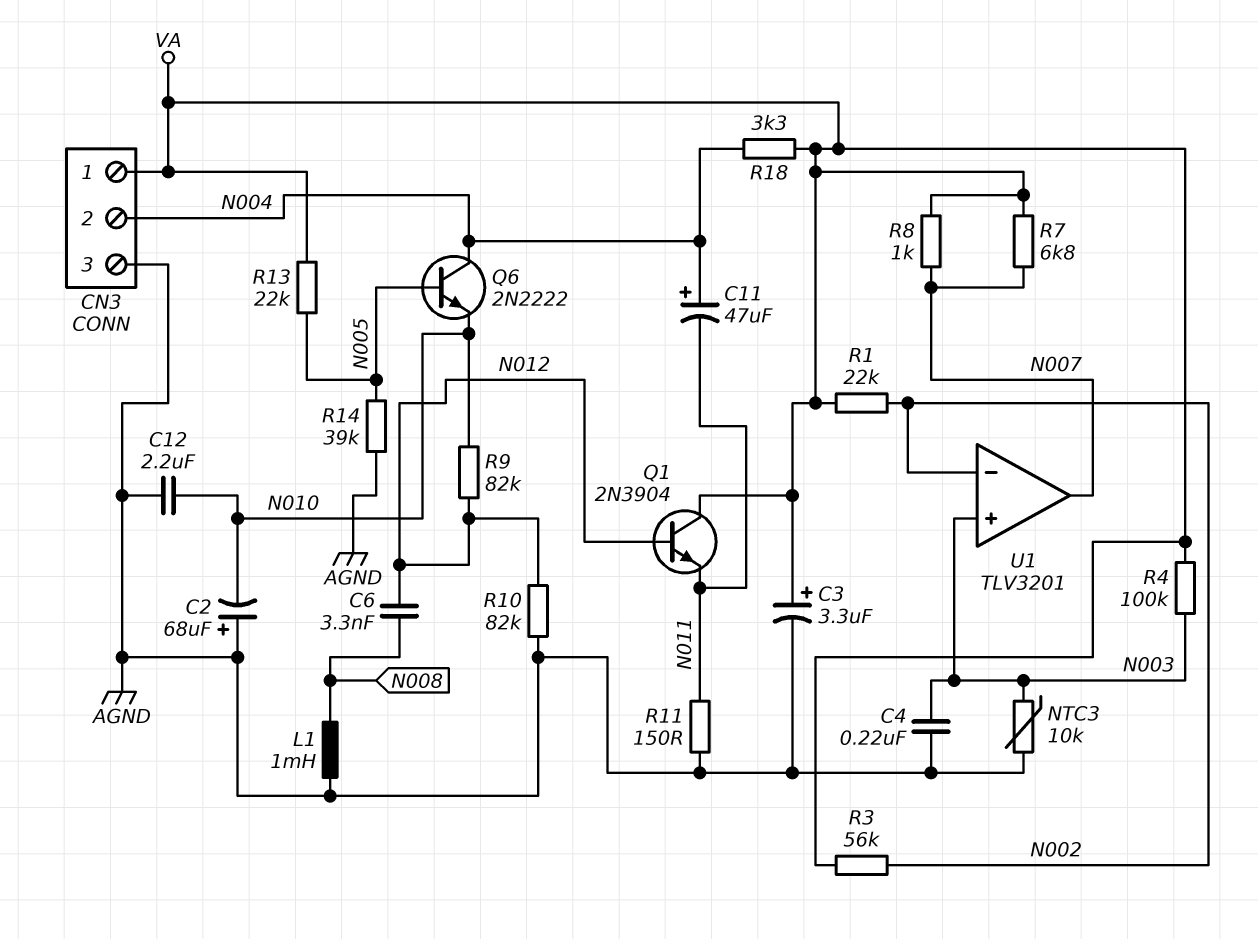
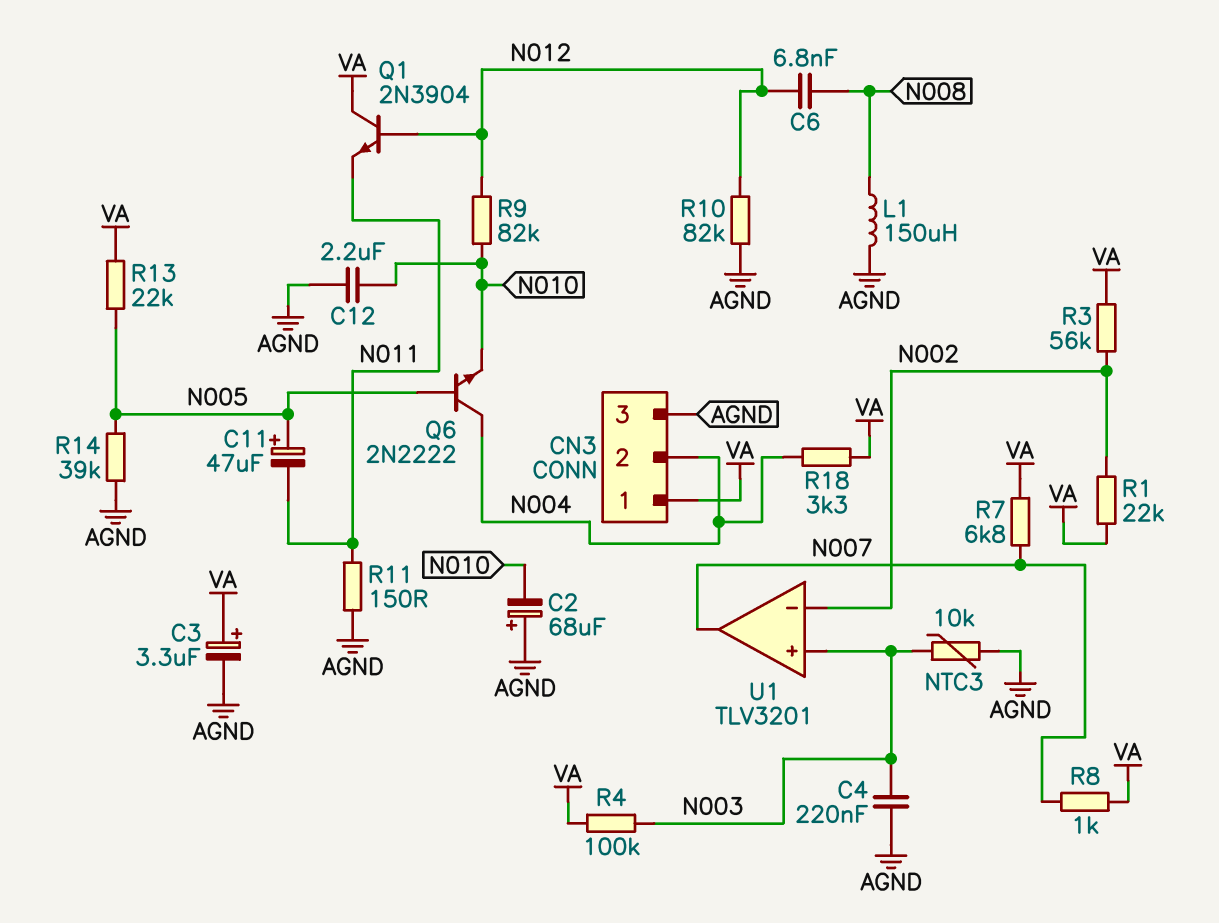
C6: 3.3nF (N008, N012) -> 6.8nF (N008, N012)
C11: 47uF (plus N004, minus N011) -> 47uF (plus N005, minus N011)
L1: 1mH (AGND, N008) -> 150uH (AGND, N008)

